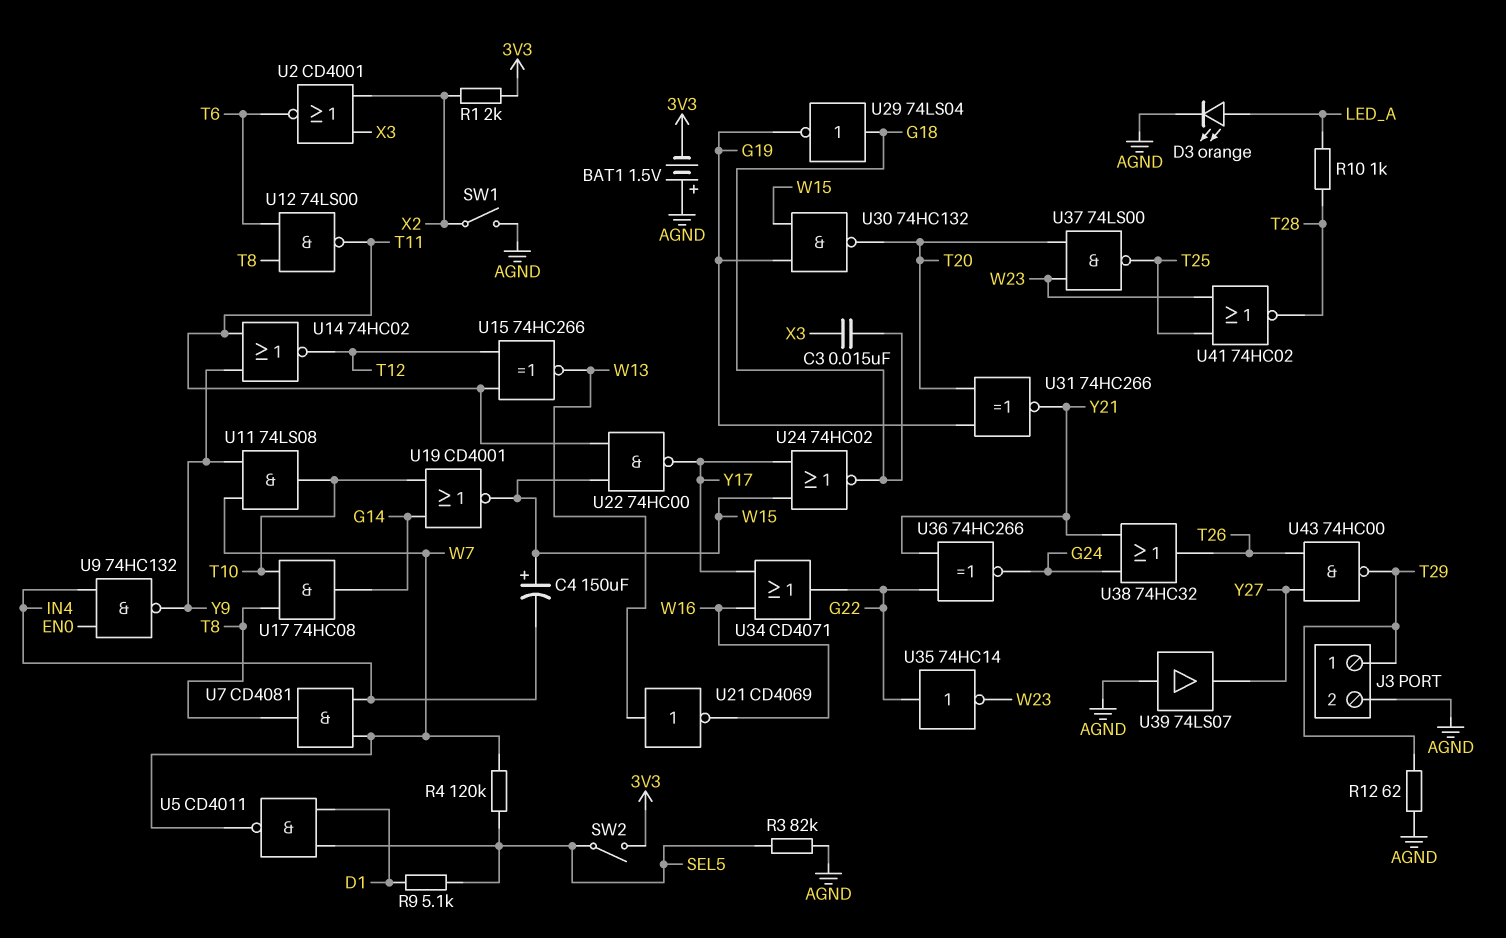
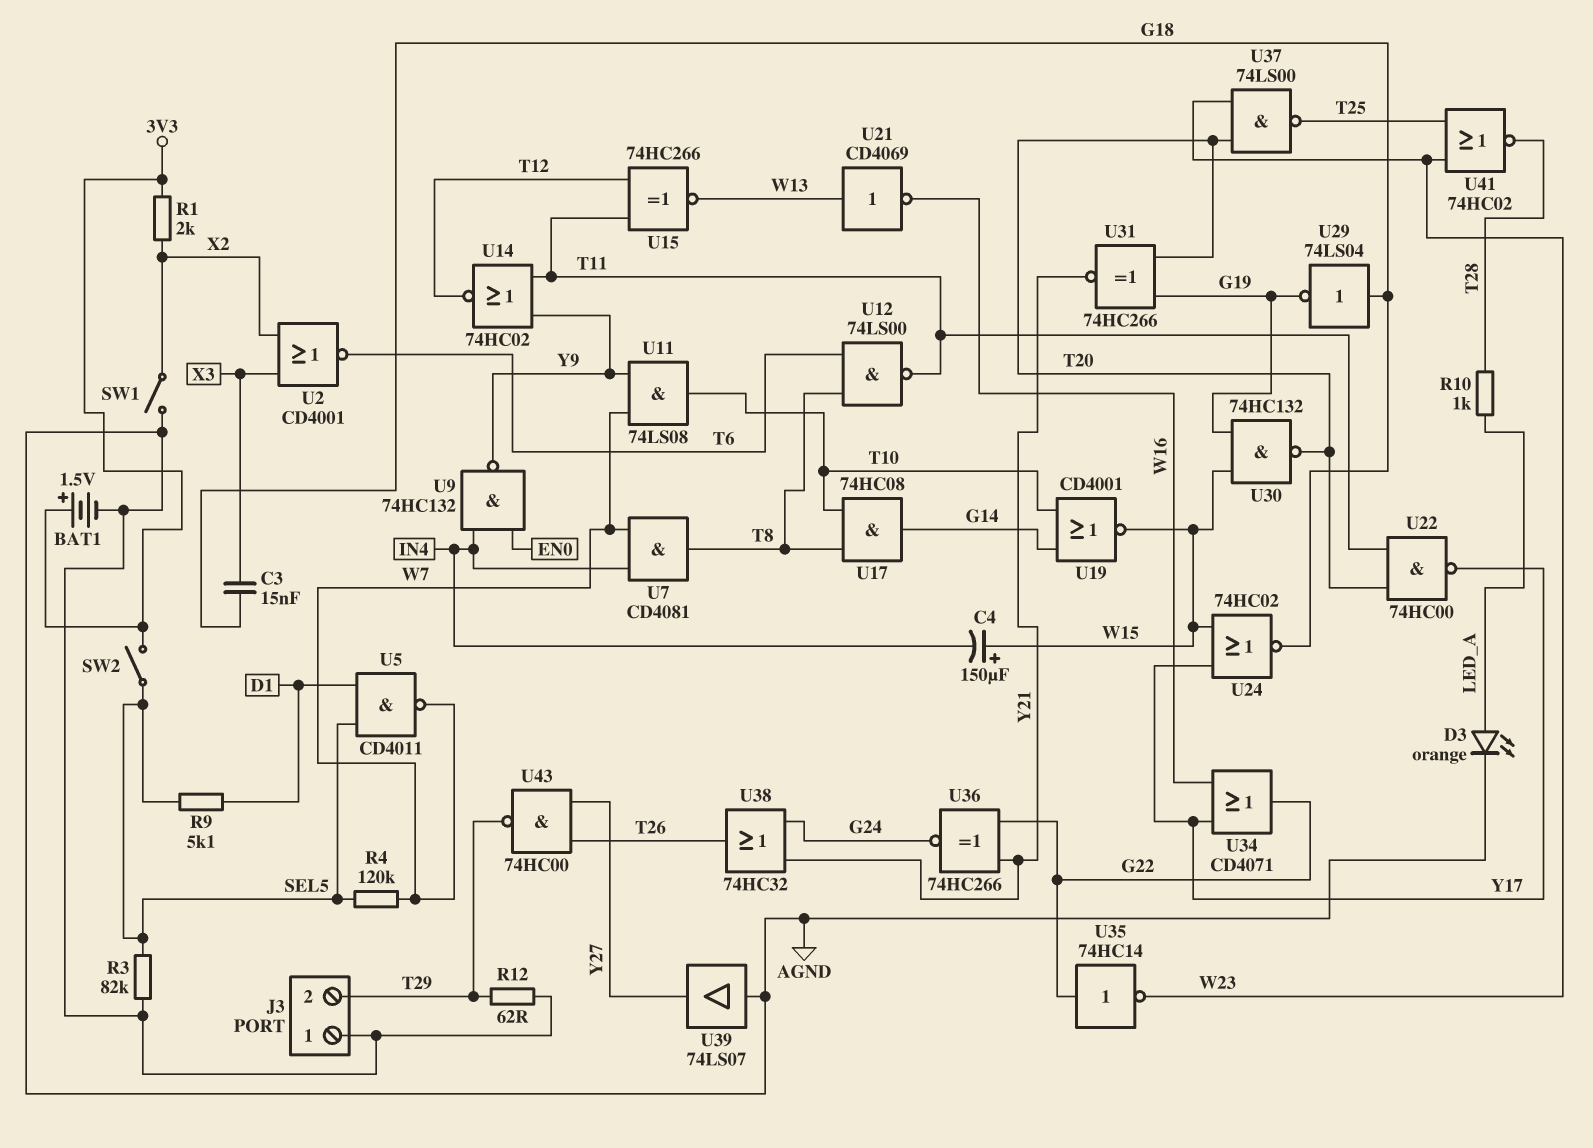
BAT1: 1.5V (plus AGND, minus 3V3) -> 1.5V (plus 3V3, minus AGND)
J3 pin 1: T29 -> AGND
J3 pin 2: AGND -> T29
U22: NAND 74HC00 (in T11, in W15, out Y17) -> NAND 74HC00 (in T11, in T20, out Y17)

